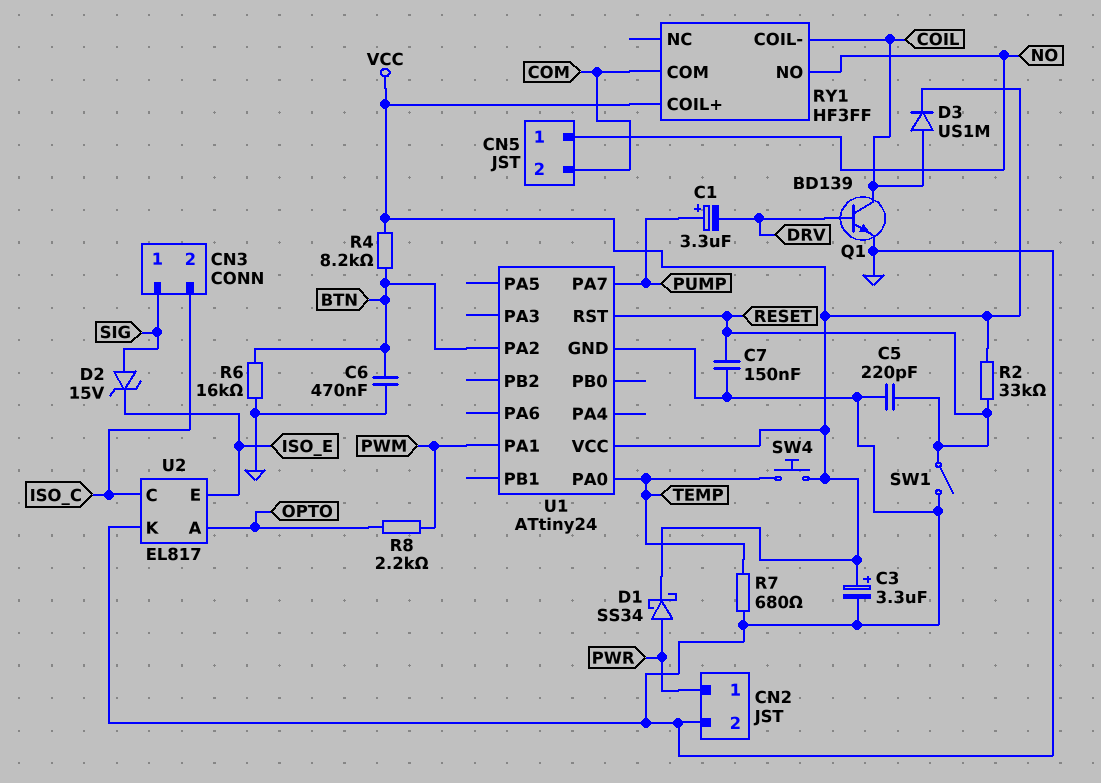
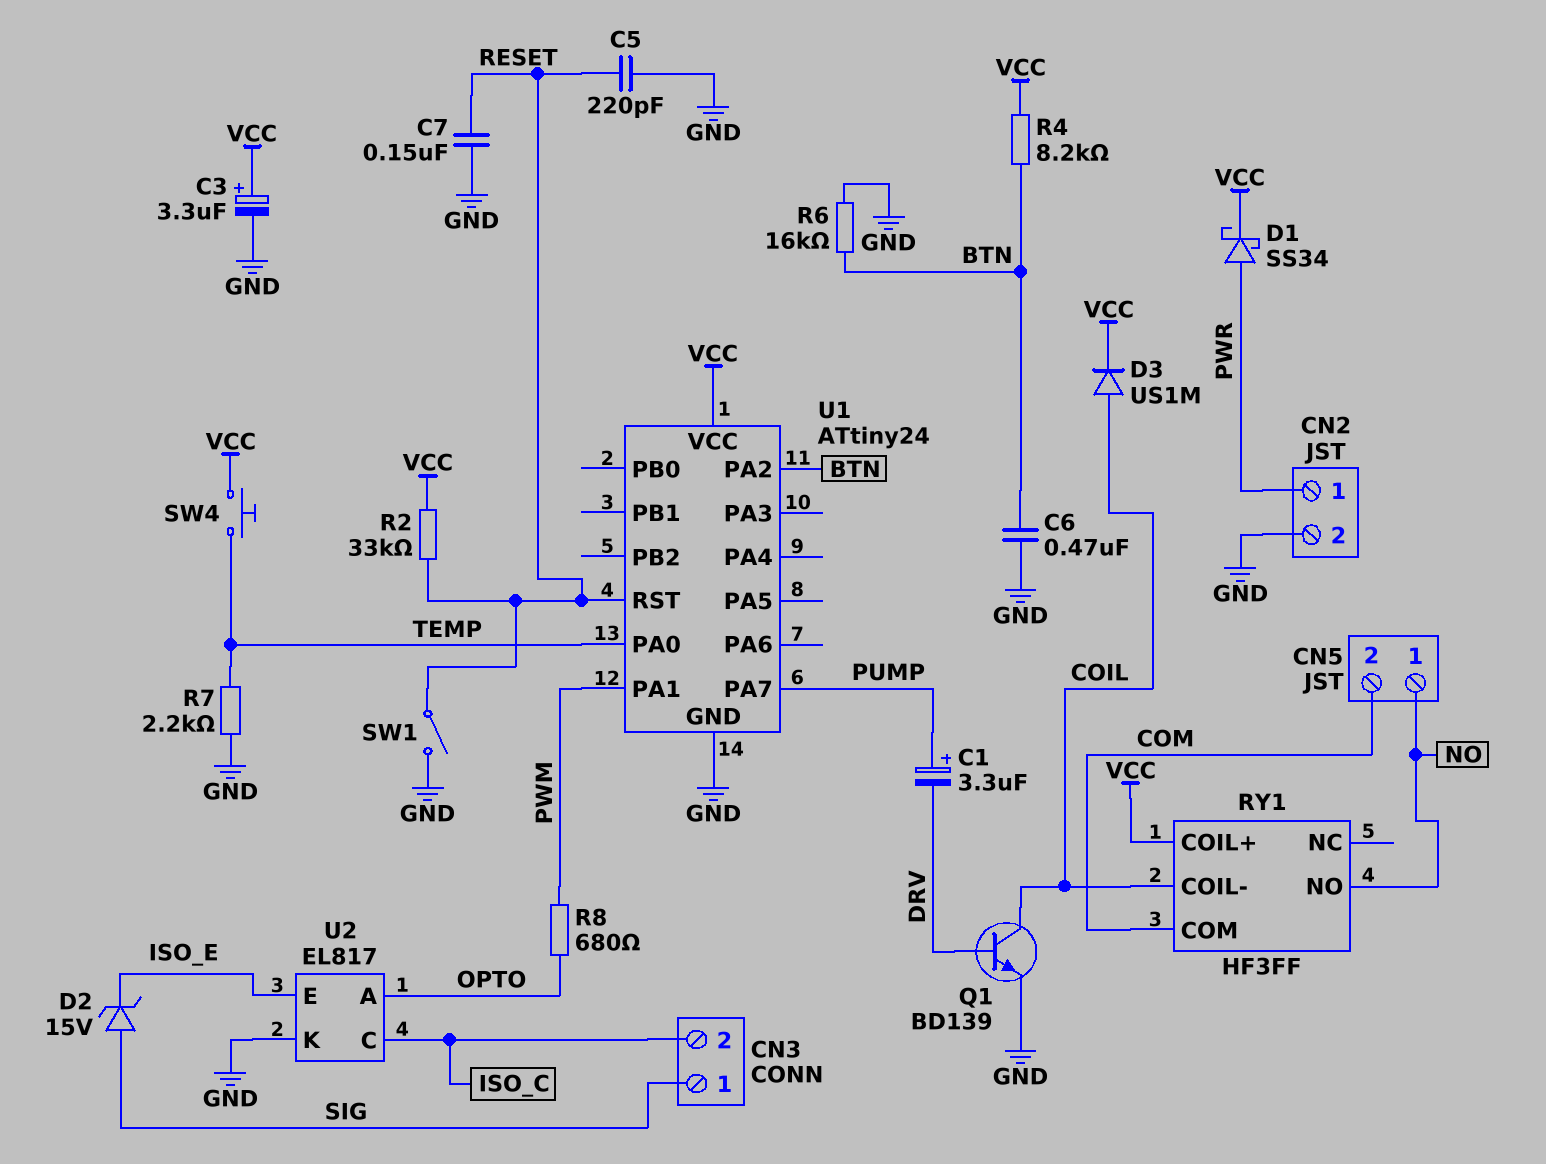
R7: 680 (GND, TEMP) -> 2.2k (GND, TEMP)
R8: 2.2k (OPTO, PWM) -> 680 (OPTO, PWM)

